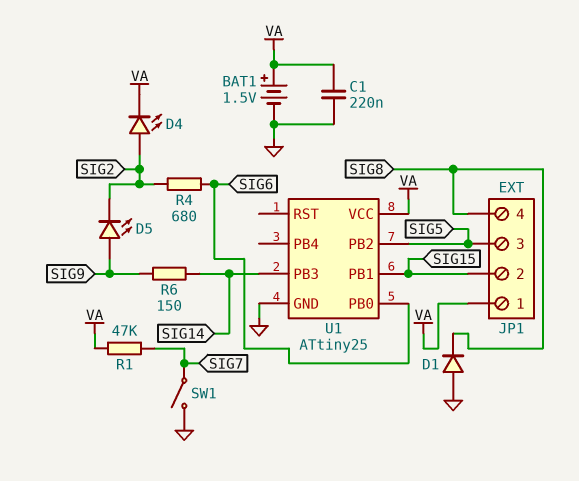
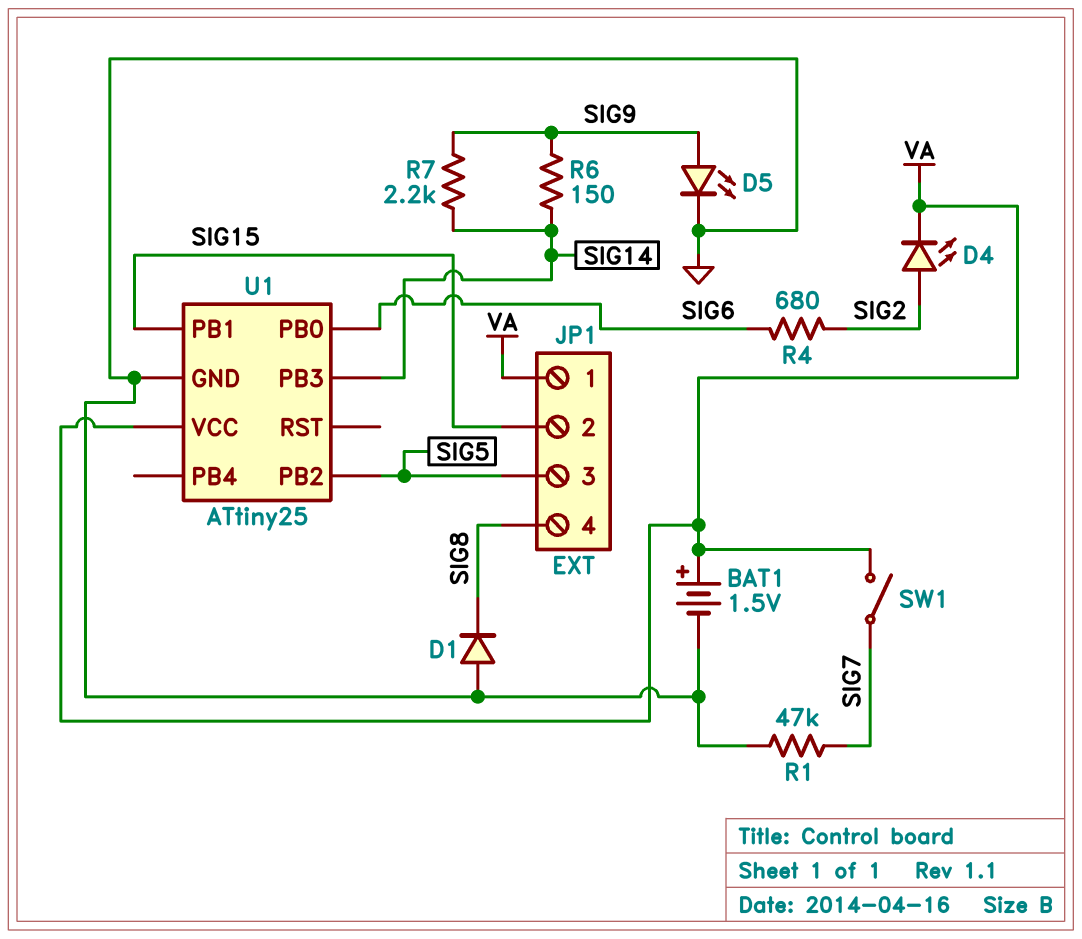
C1: 220nF (GND, VA) -> none
D5: LED (A SIG9, K SIG2) -> LED (A SIG9, K GND)
R1: 47k (SIG7, VA) -> 47k (GND, SIG7)
R7: none -> 2.2k (SIG9, SIG14)
SW1: switch (GND, SIG7) -> switch (SIG7, VA)

